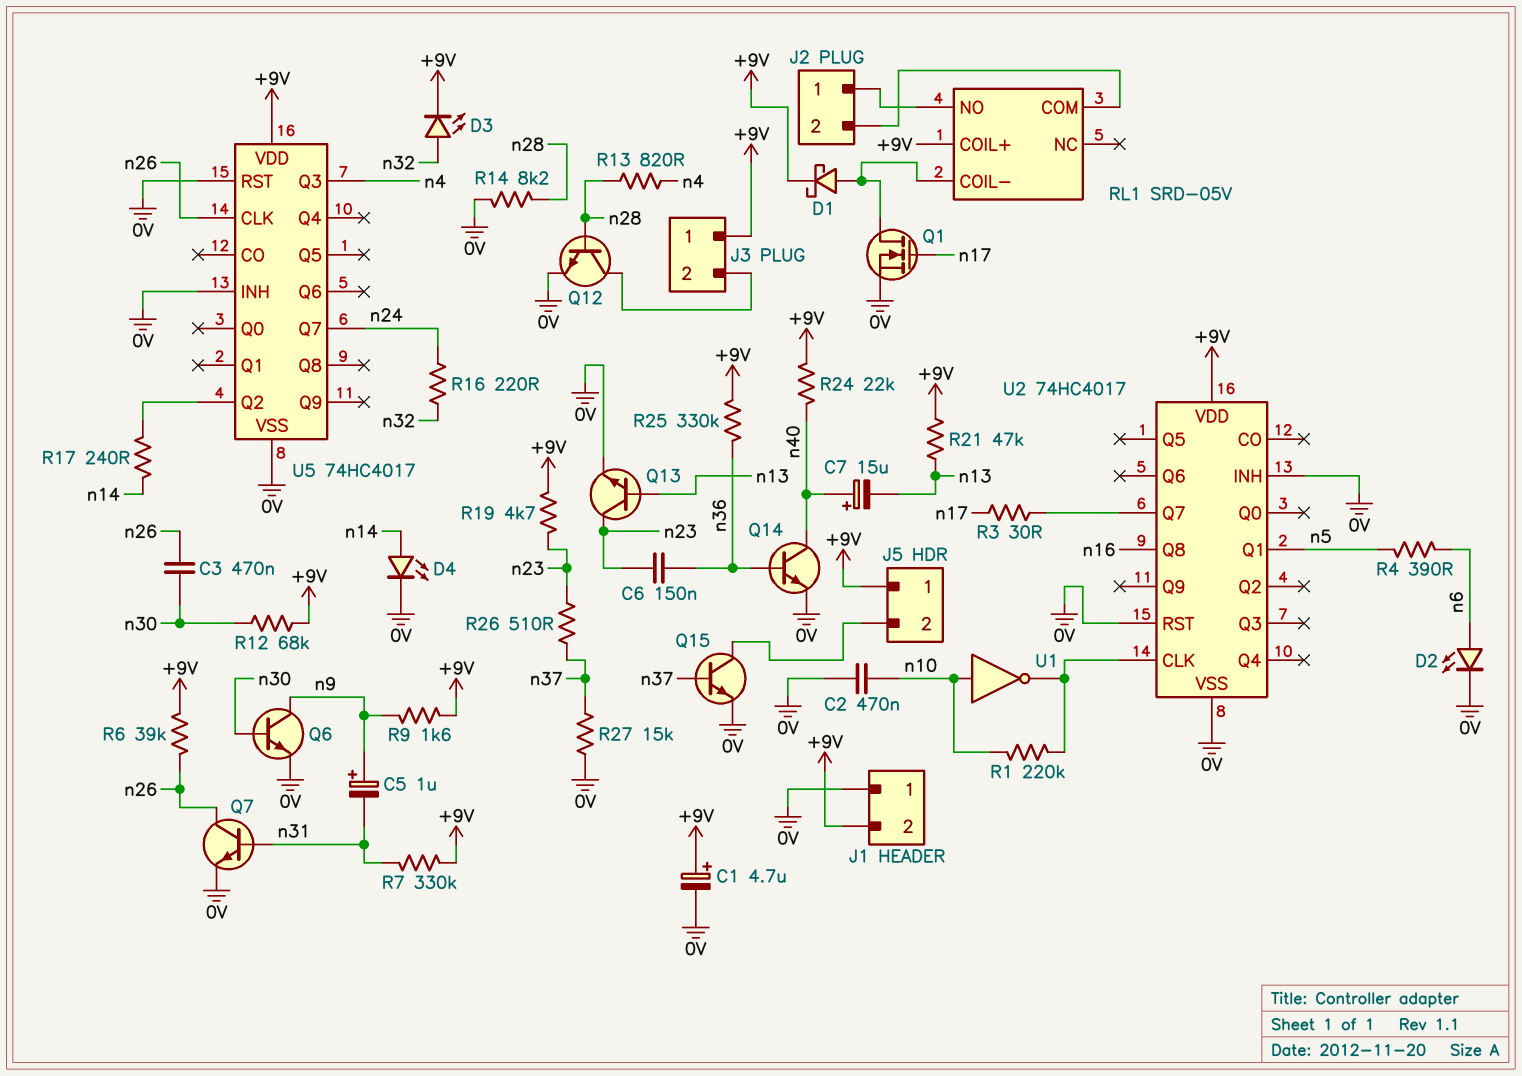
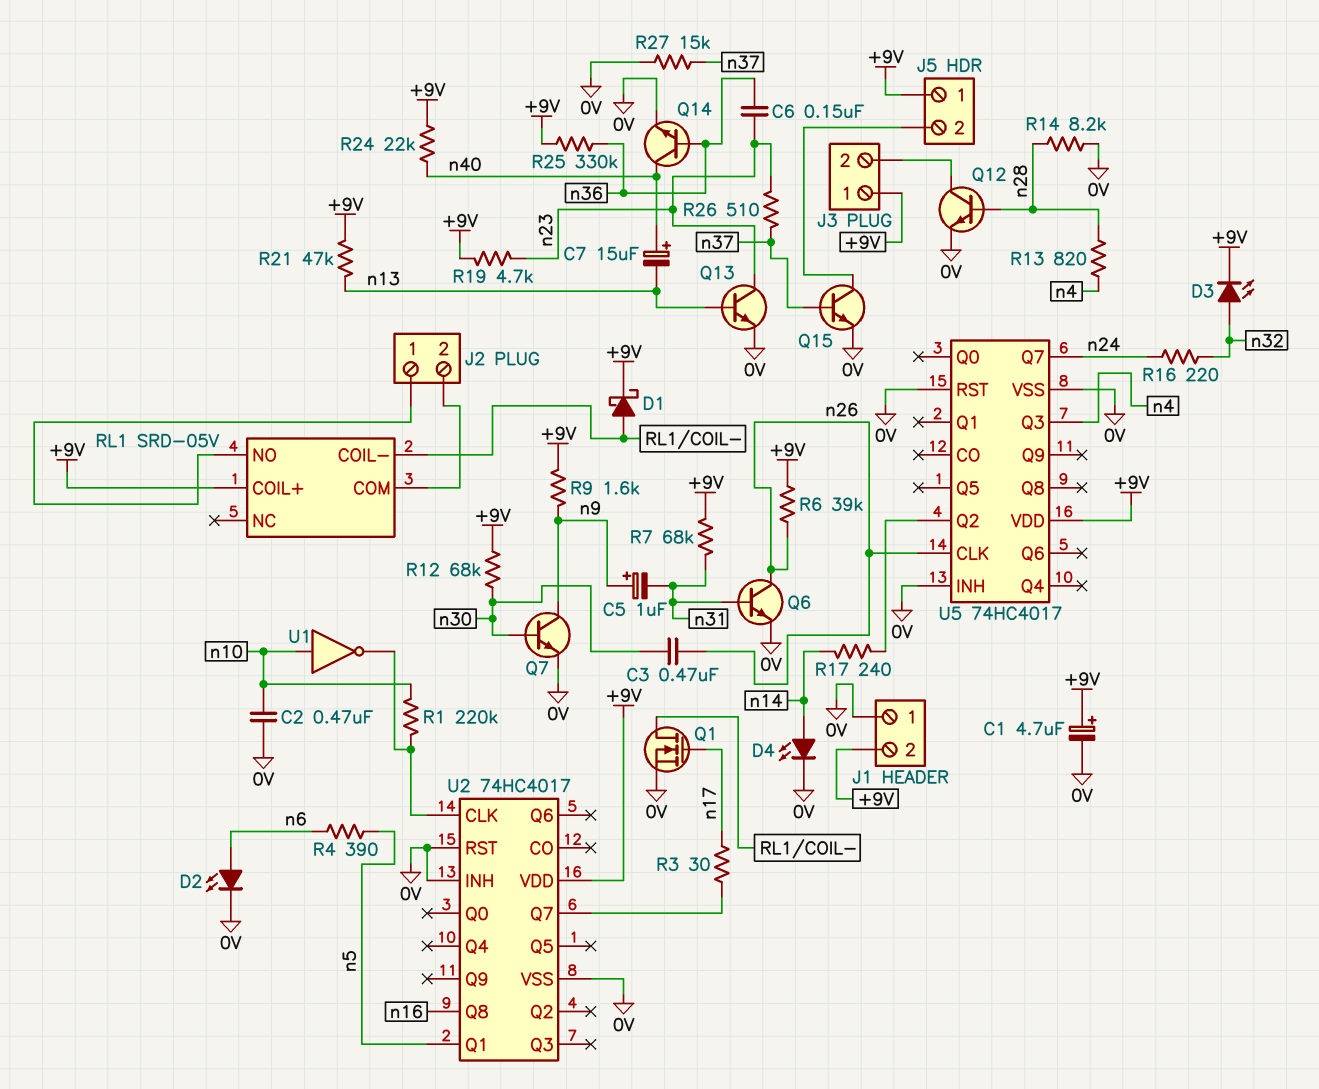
Q6: NPN (B n30, C n9, E 0V) -> NPN (B n31, C n26, E 0V)
Q7: NPN (B n31, C n26, E 0V) -> NPN (B n30, C n9, E 0V)
R7: 330k (+9V, n31) -> 68k (+9V, n31)

